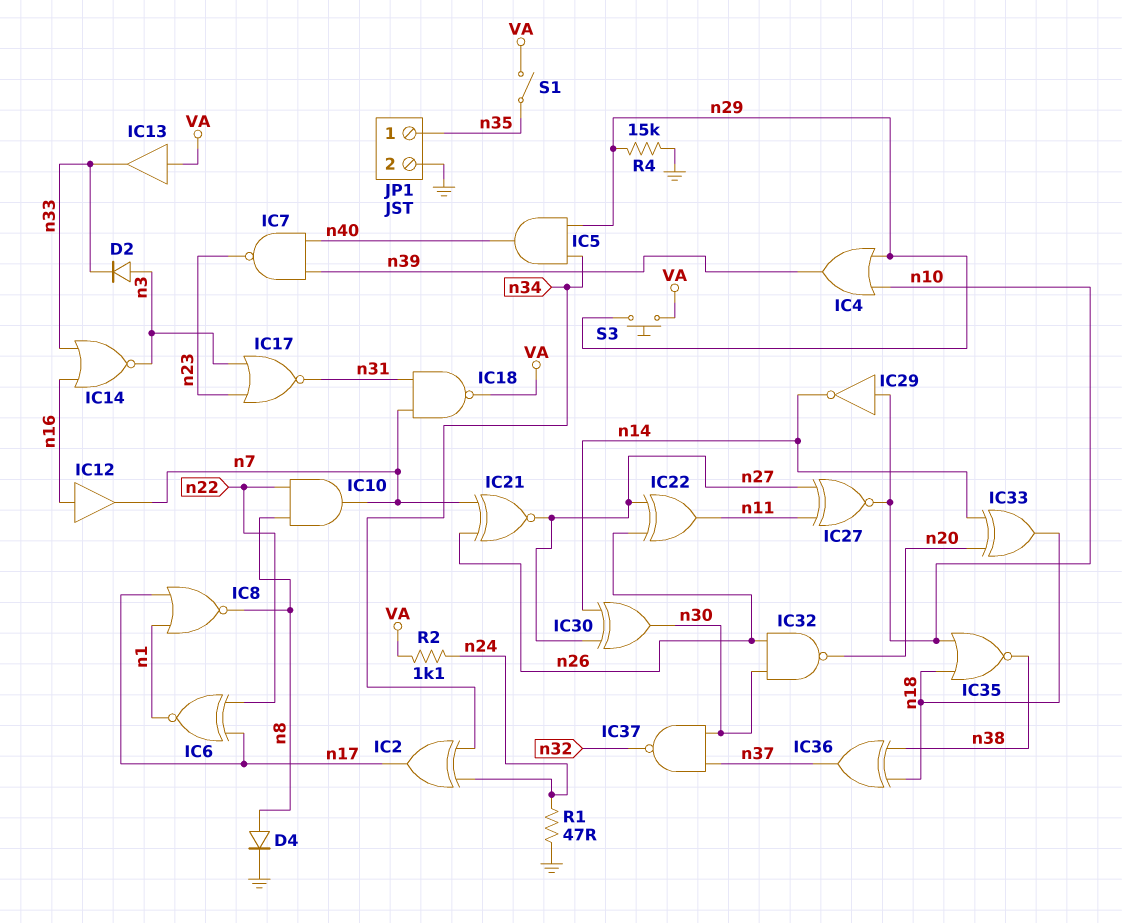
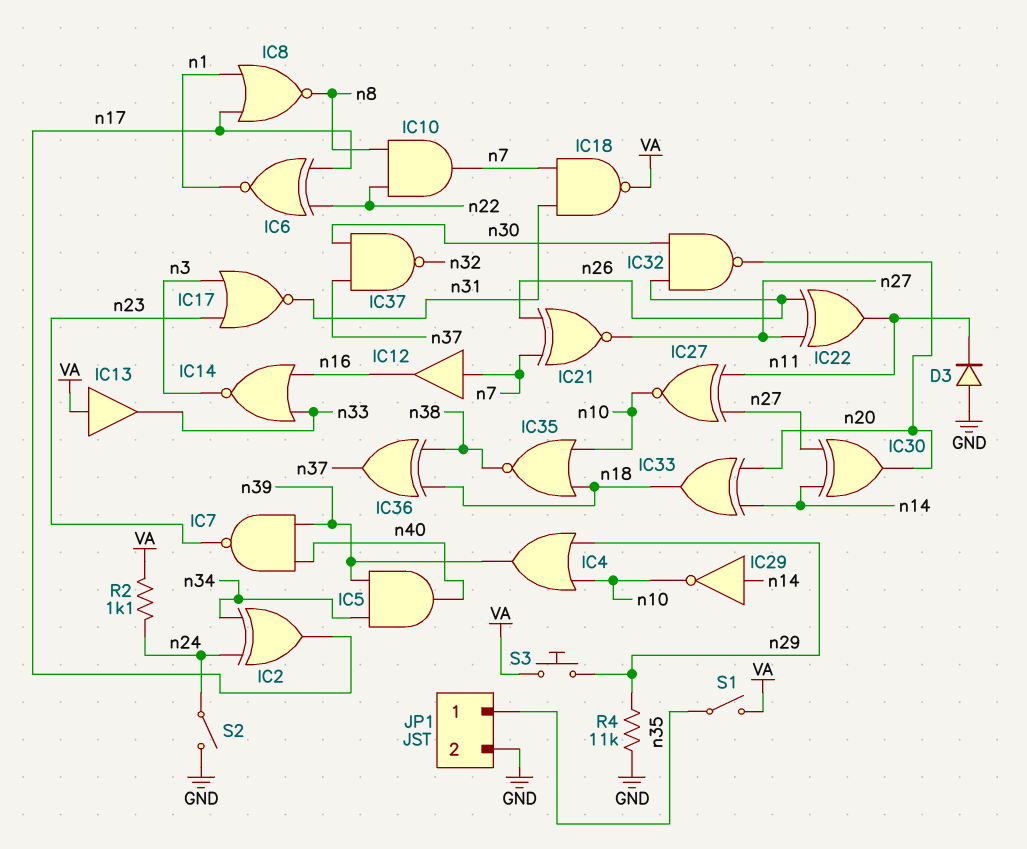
D2: diode (A n3, K n33) -> none
D3: none -> diode (A GND, K n11)
D4: diode (A n8, K GND) -> none
IC5: AND (in n29, in n34, out n40) -> AND (in n34, in n39, out n40)
IC12: buffer (in n16, out n7) -> buffer (in n7, out n16)
IC29: NOT (in n10, out n14) -> NOT (in n14, out n10)
IC30: XOR (in n14, in n27, out n30) -> XOR (in n14, in n27, out n20)
R1: 47 (GND, n24) -> none
R4: 15k (GND, n29) -> 11k (GND, n29)
S2: none -> switch (GND, n24)

